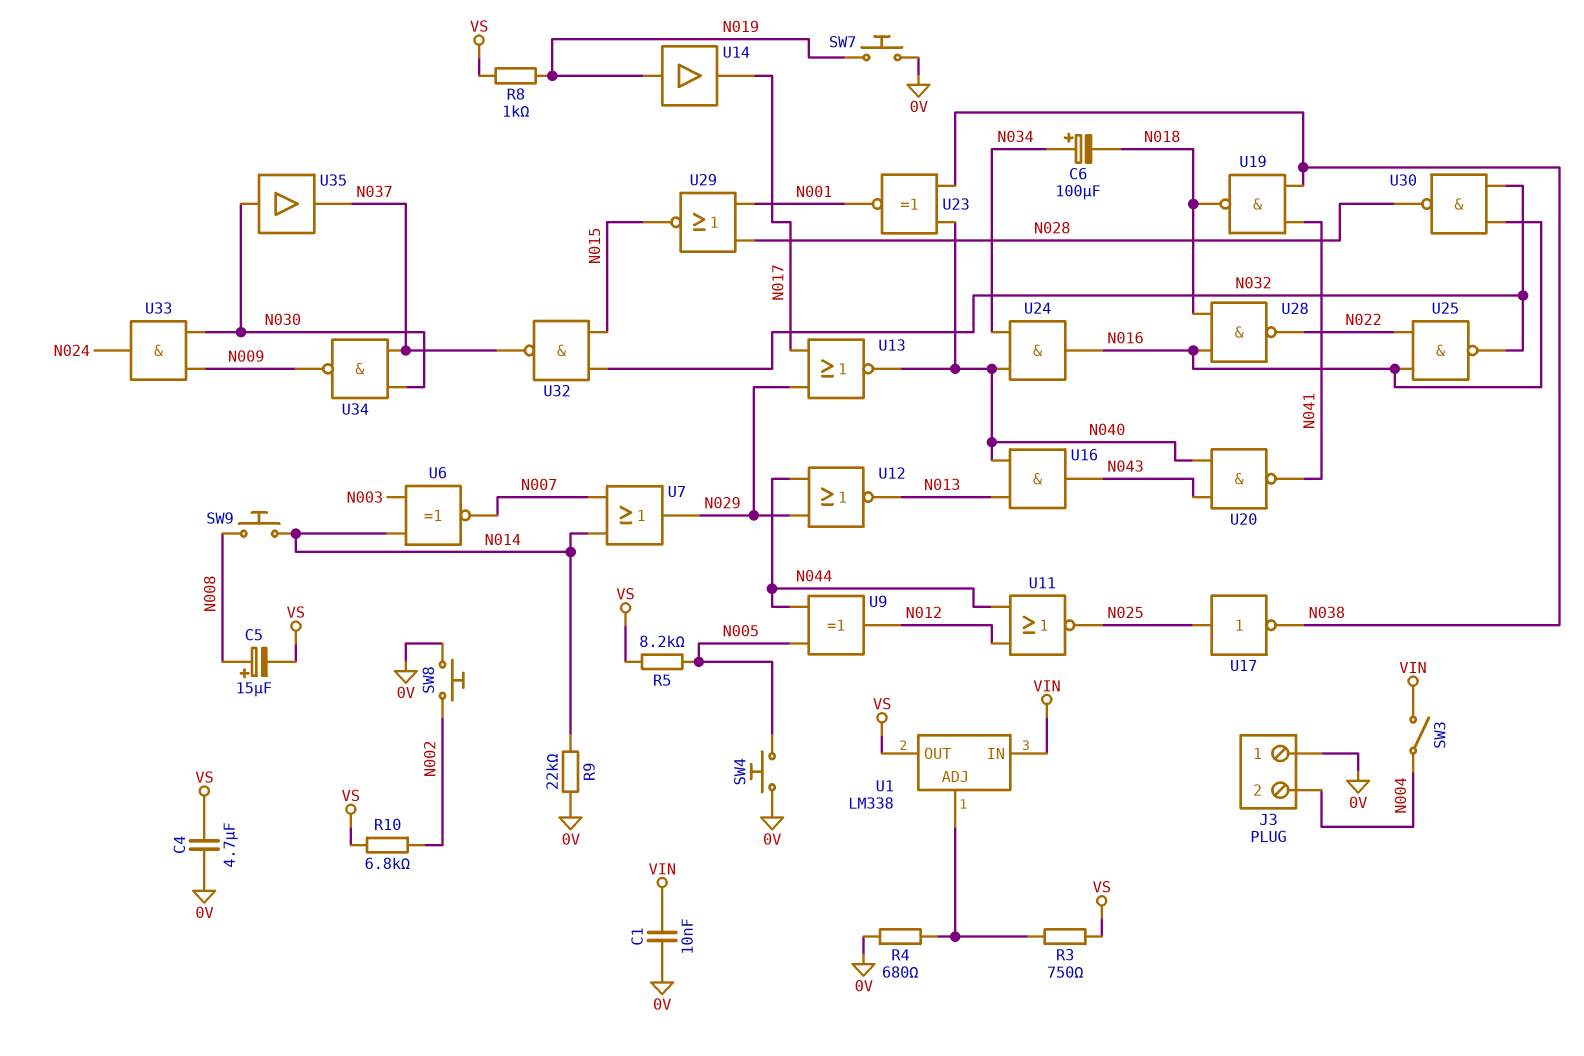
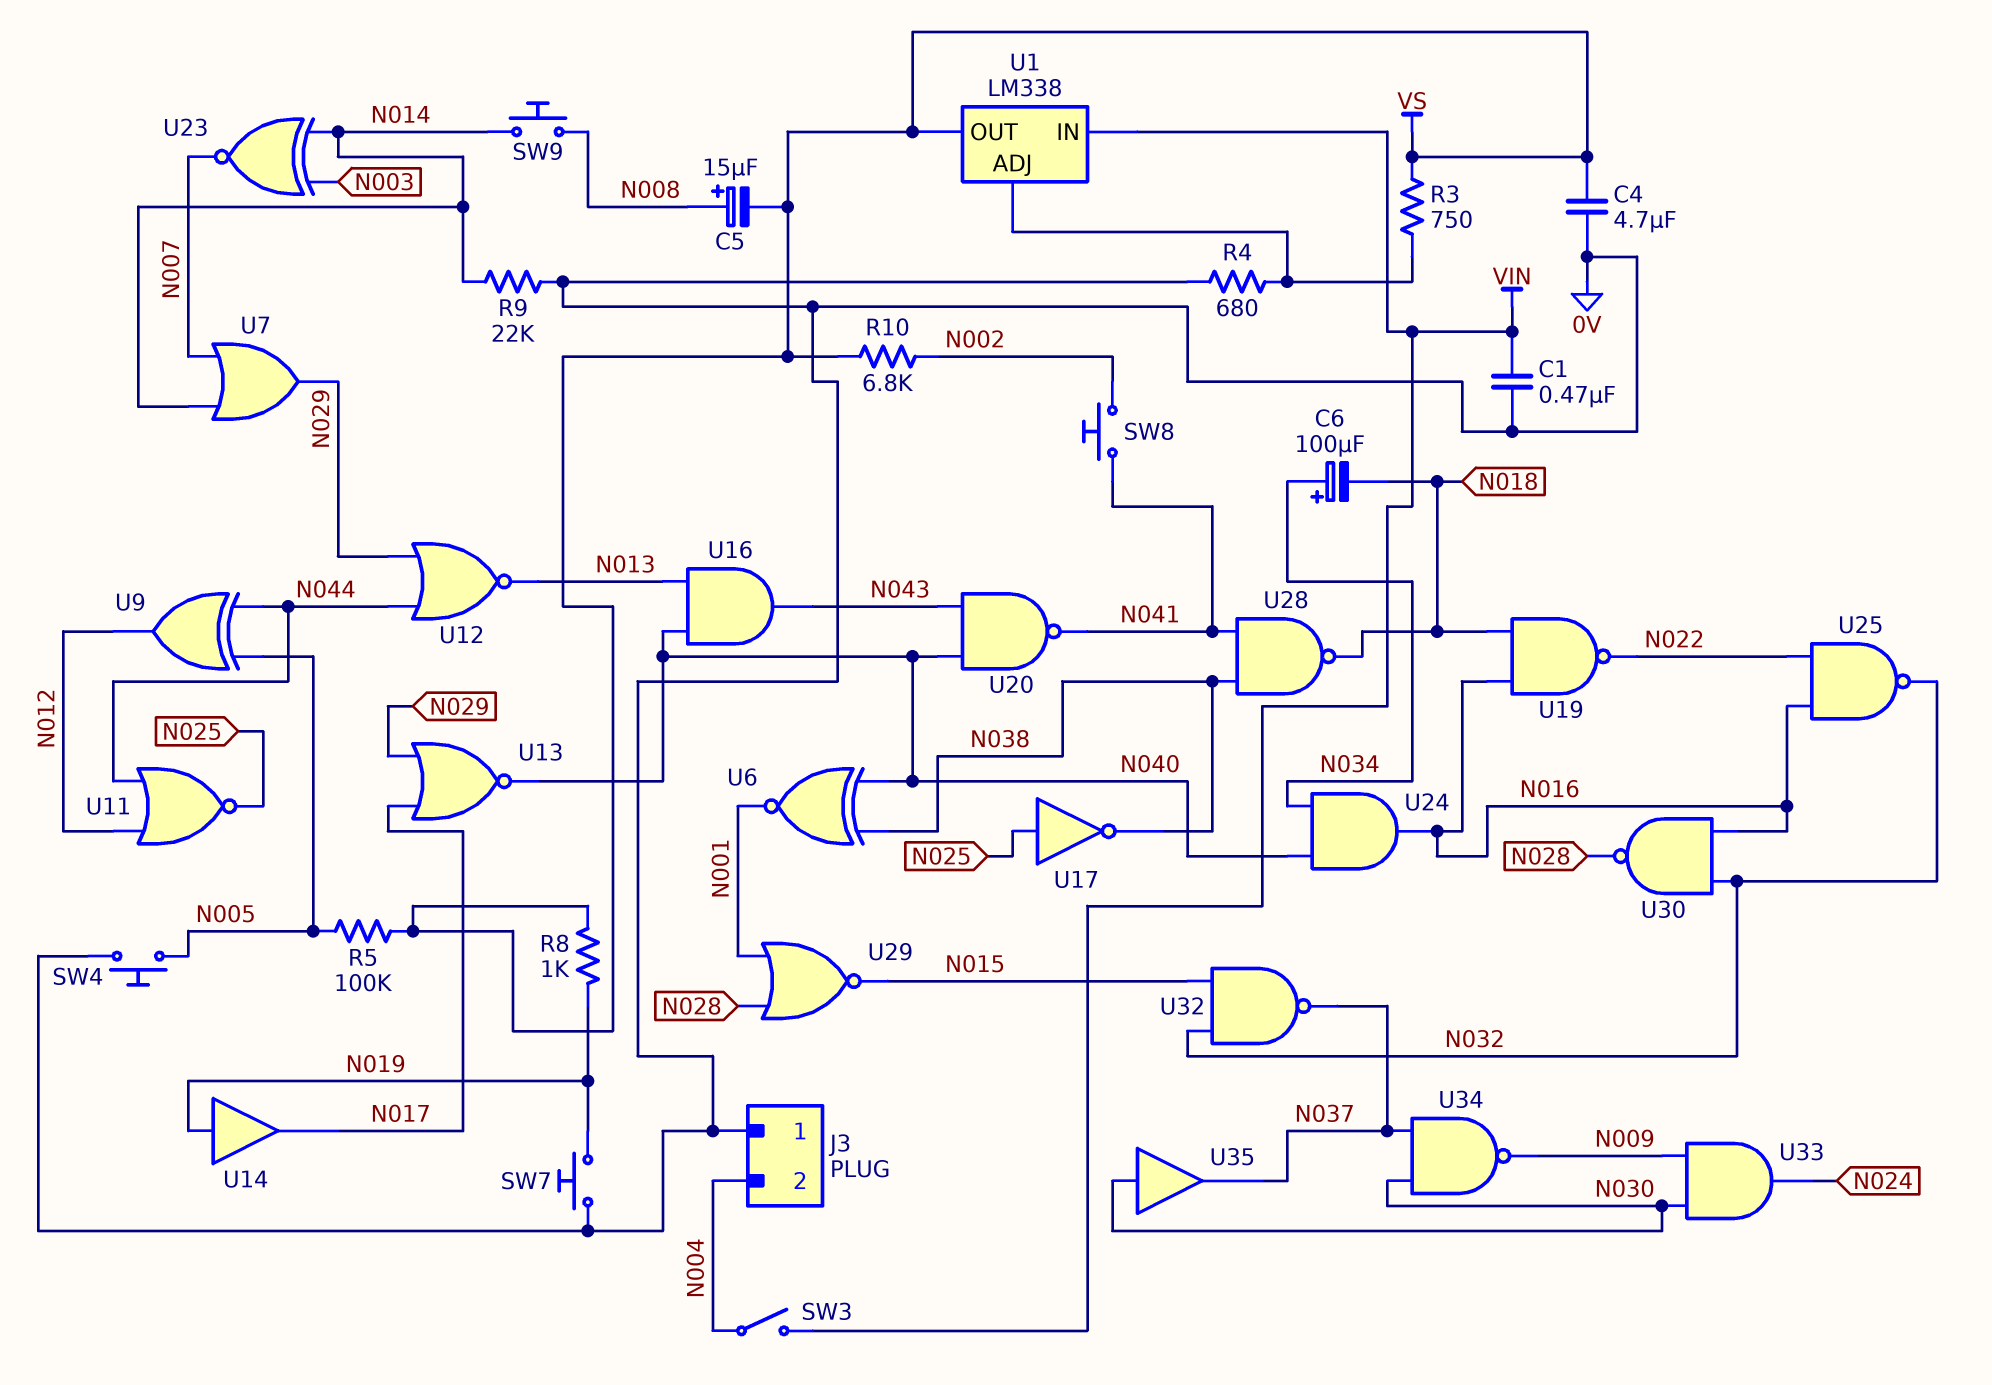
C1: 10nF (0V, VIN) -> 470nF (0V, VIN)
R5: 8.2k (N005, VS) -> 100k (N005, VS)
SW8: button (0V, N002) -> button (N002, N041)
U6: XNOR (in N003, in N014, out N007) -> XNOR (in N038, in N040, out N001)
U19: NAND (in N038, in N041, out N018) -> NAND (in N016, in N018, out N022)
U23: XNOR (in N038, in N040, out N001) -> XNOR (in N003, in N014, out N007)
U28: NAND (in N016, in N018, out N022) -> NAND (in N038, in N041, out N018)

